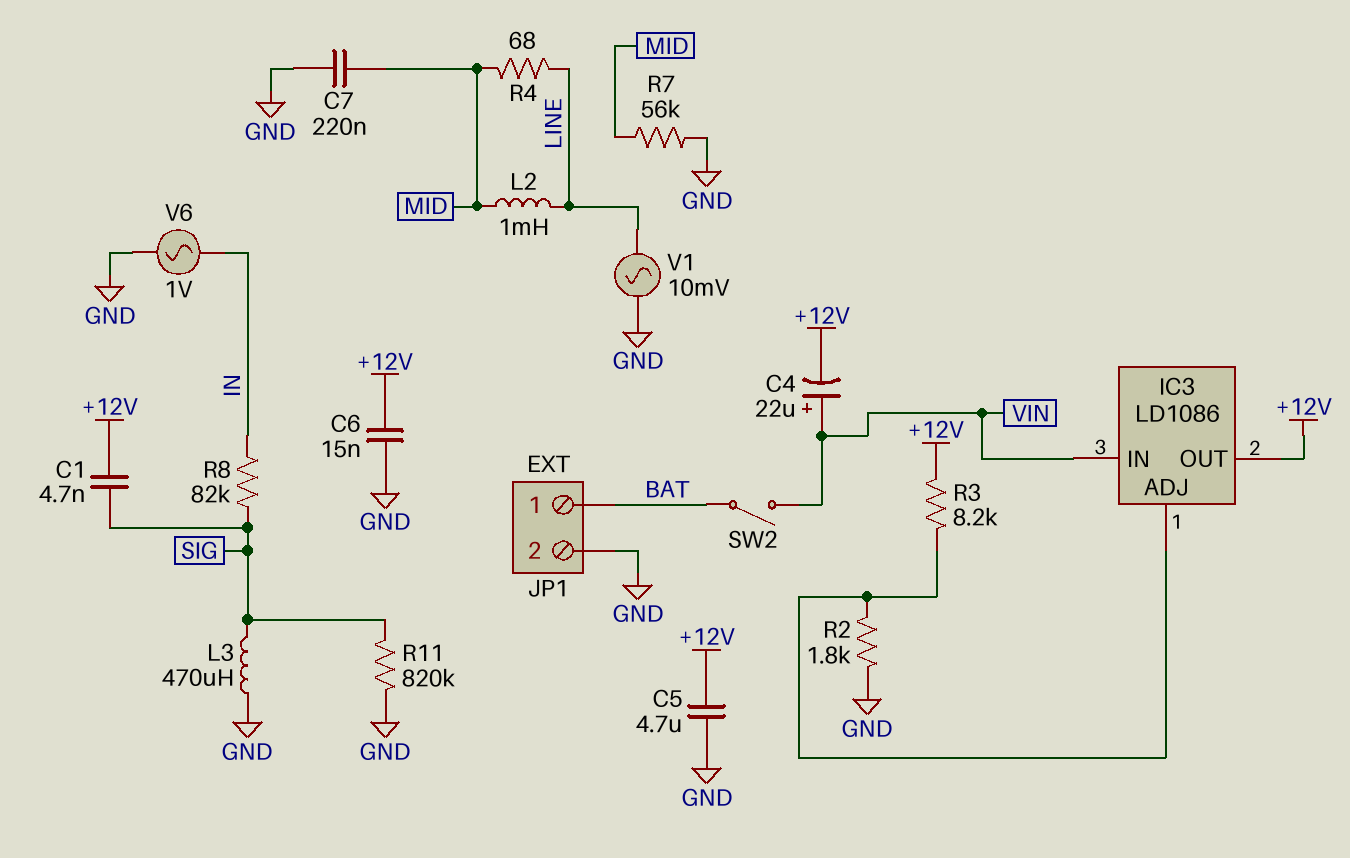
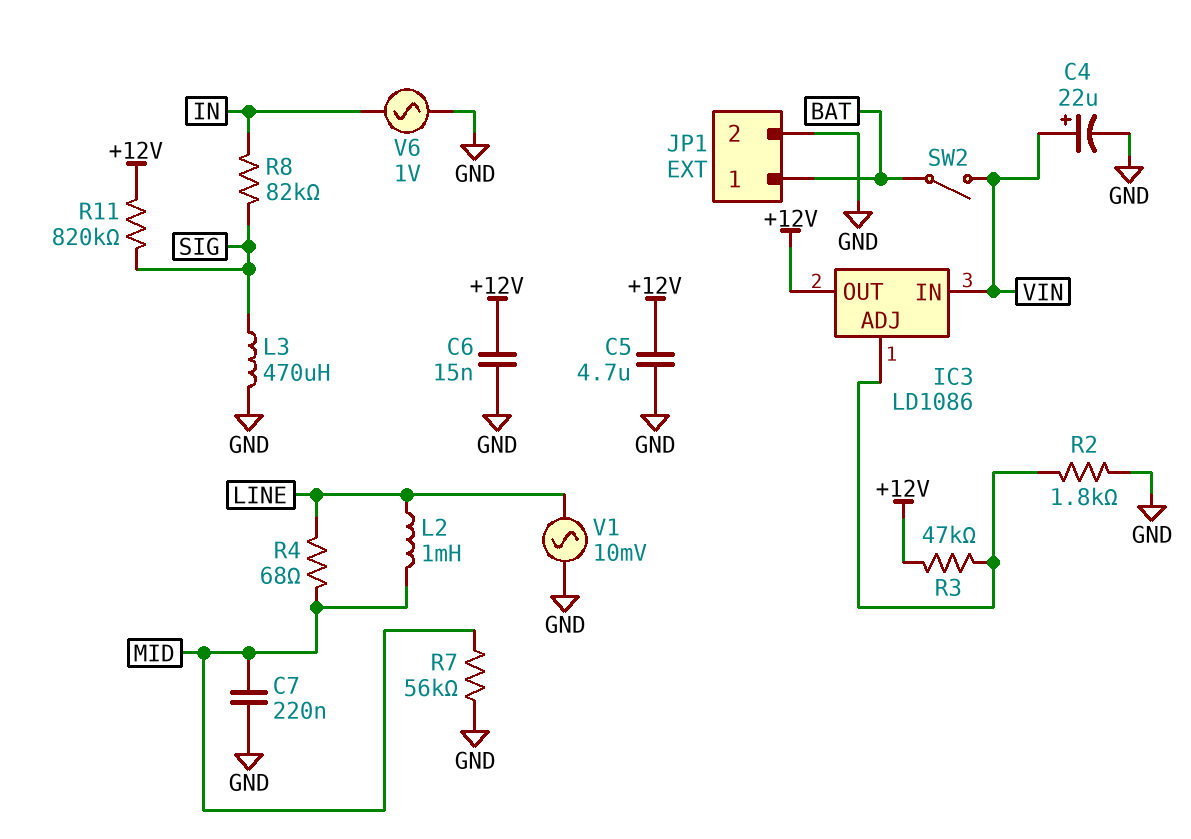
C1: 4.7nF (+12V, SIG) -> none
C4: 22uF (plus VIN, minus +12V) -> 22uF (plus VIN, minus GND)
R3: 8.2k (+12V, IC3/ADJ) -> 47k (+12V, IC3/ADJ)
R11: 820k (GND, SIG) -> 820k (+12V, SIG)

